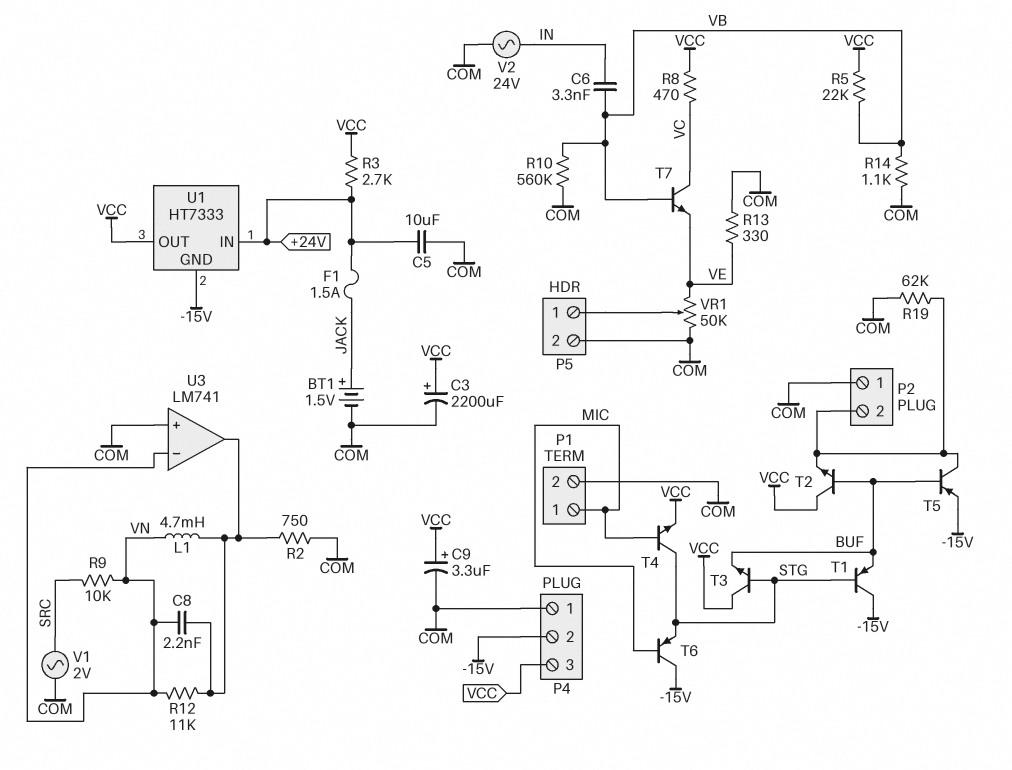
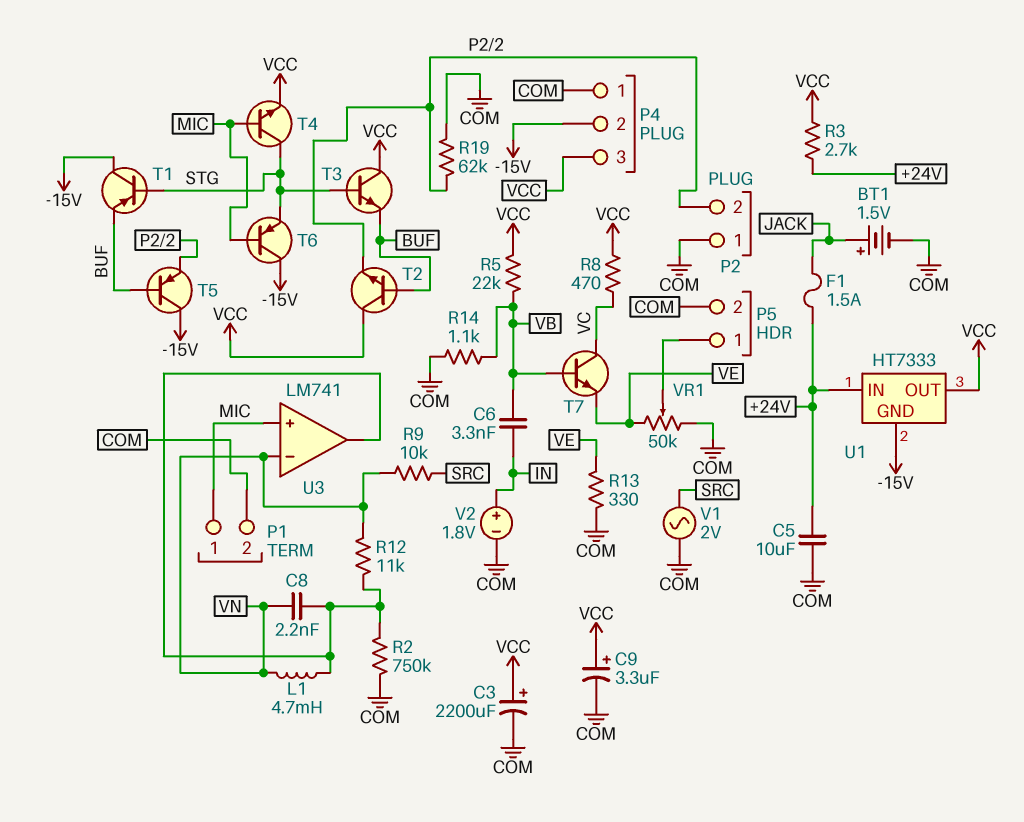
R2: 750 (COM, U3/out) -> 750k (COM, U3/out)
R10: 560k (COM, VB) -> none
T5: PNP (B BUF, C P2/2, E -15V) -> PNP (B BUF, C -15V, E P2/2)
U3 pin in+: COM -> MIC
V2: AC 24V (COM, IN) -> 1.8V (plus IN, minus COM)

